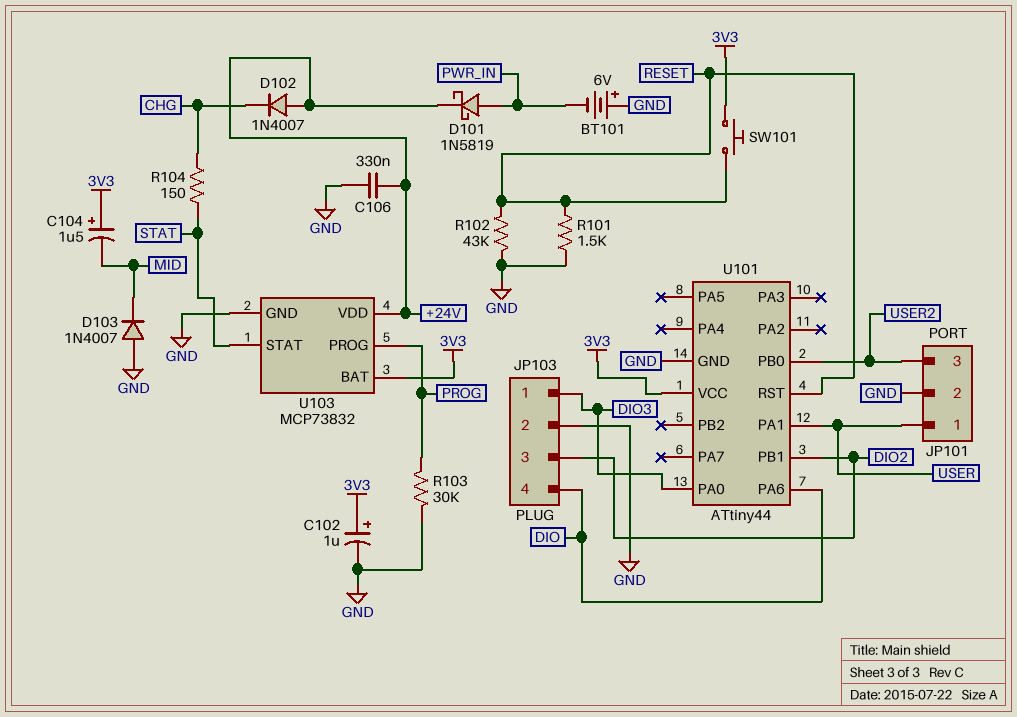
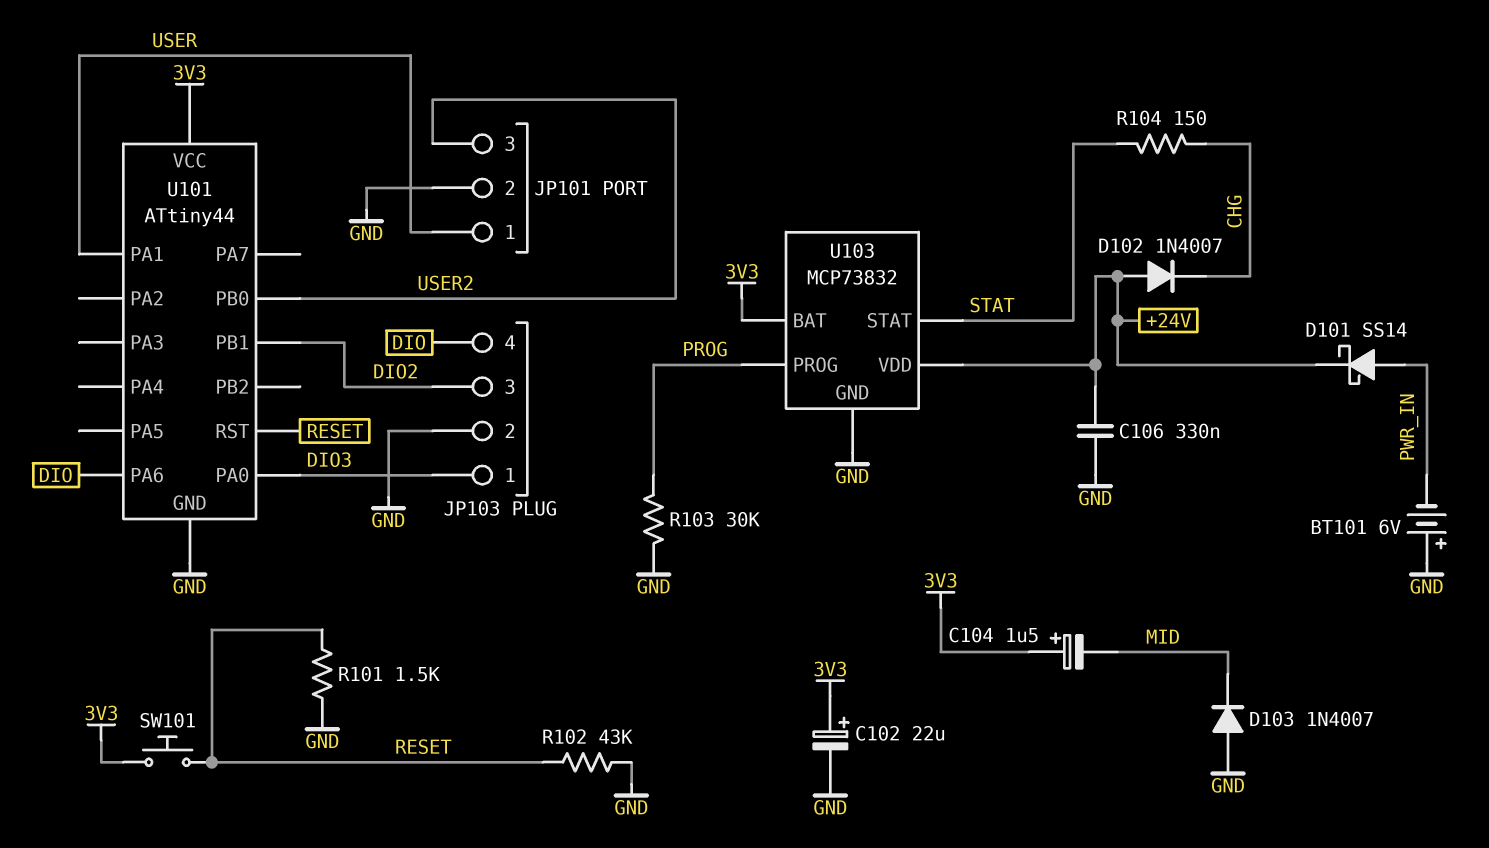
C102: 1uF (plus 3V3, minus GND) -> 22uF (plus 3V3, minus GND)
D101: schottky 1N5819 (A PWR_IN, K +24V) -> schottky SS14 (A PWR_IN, K +24V)

